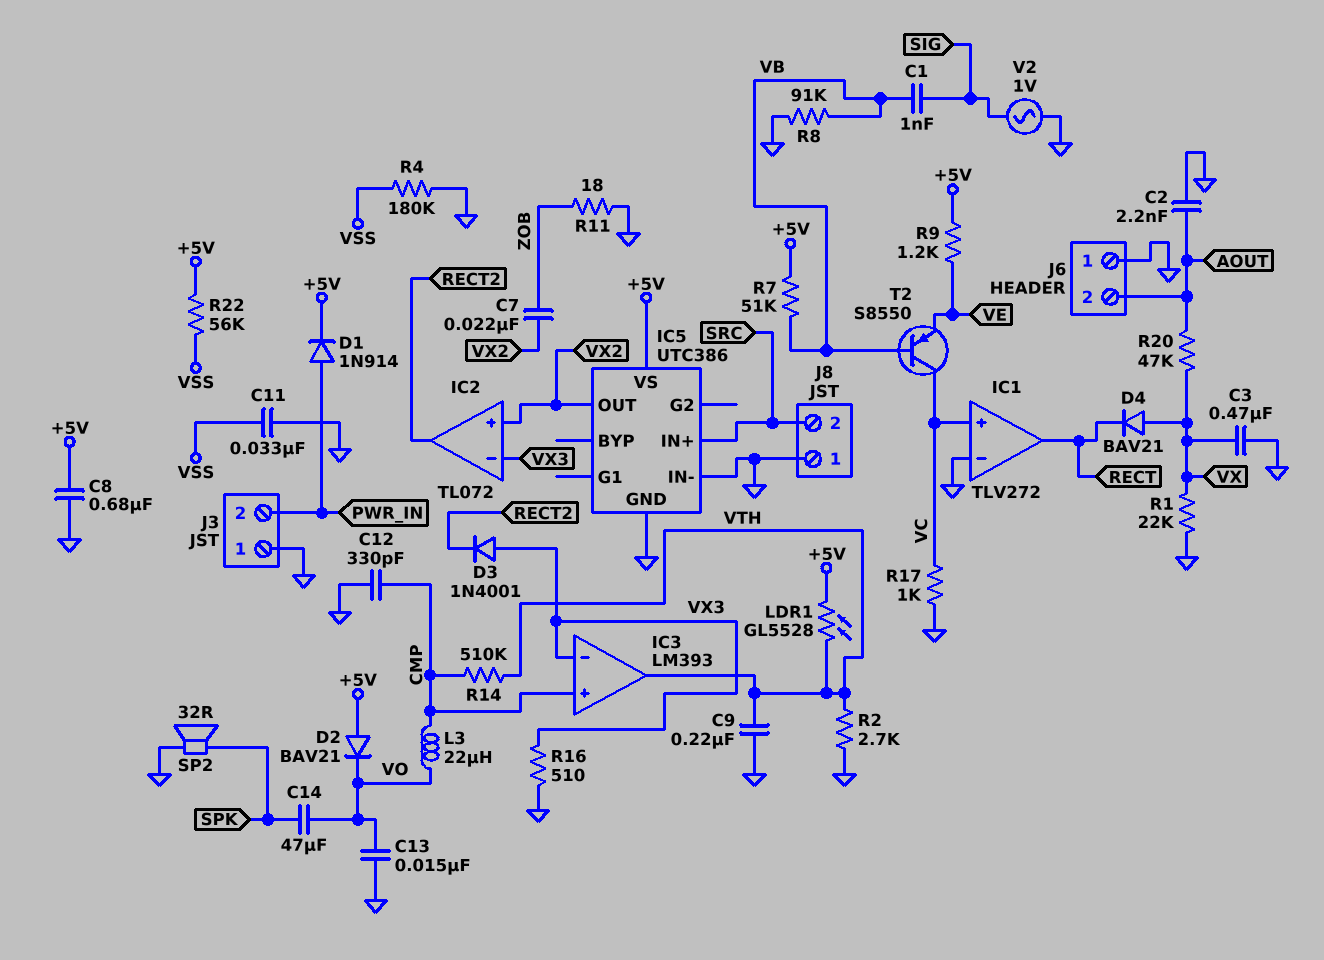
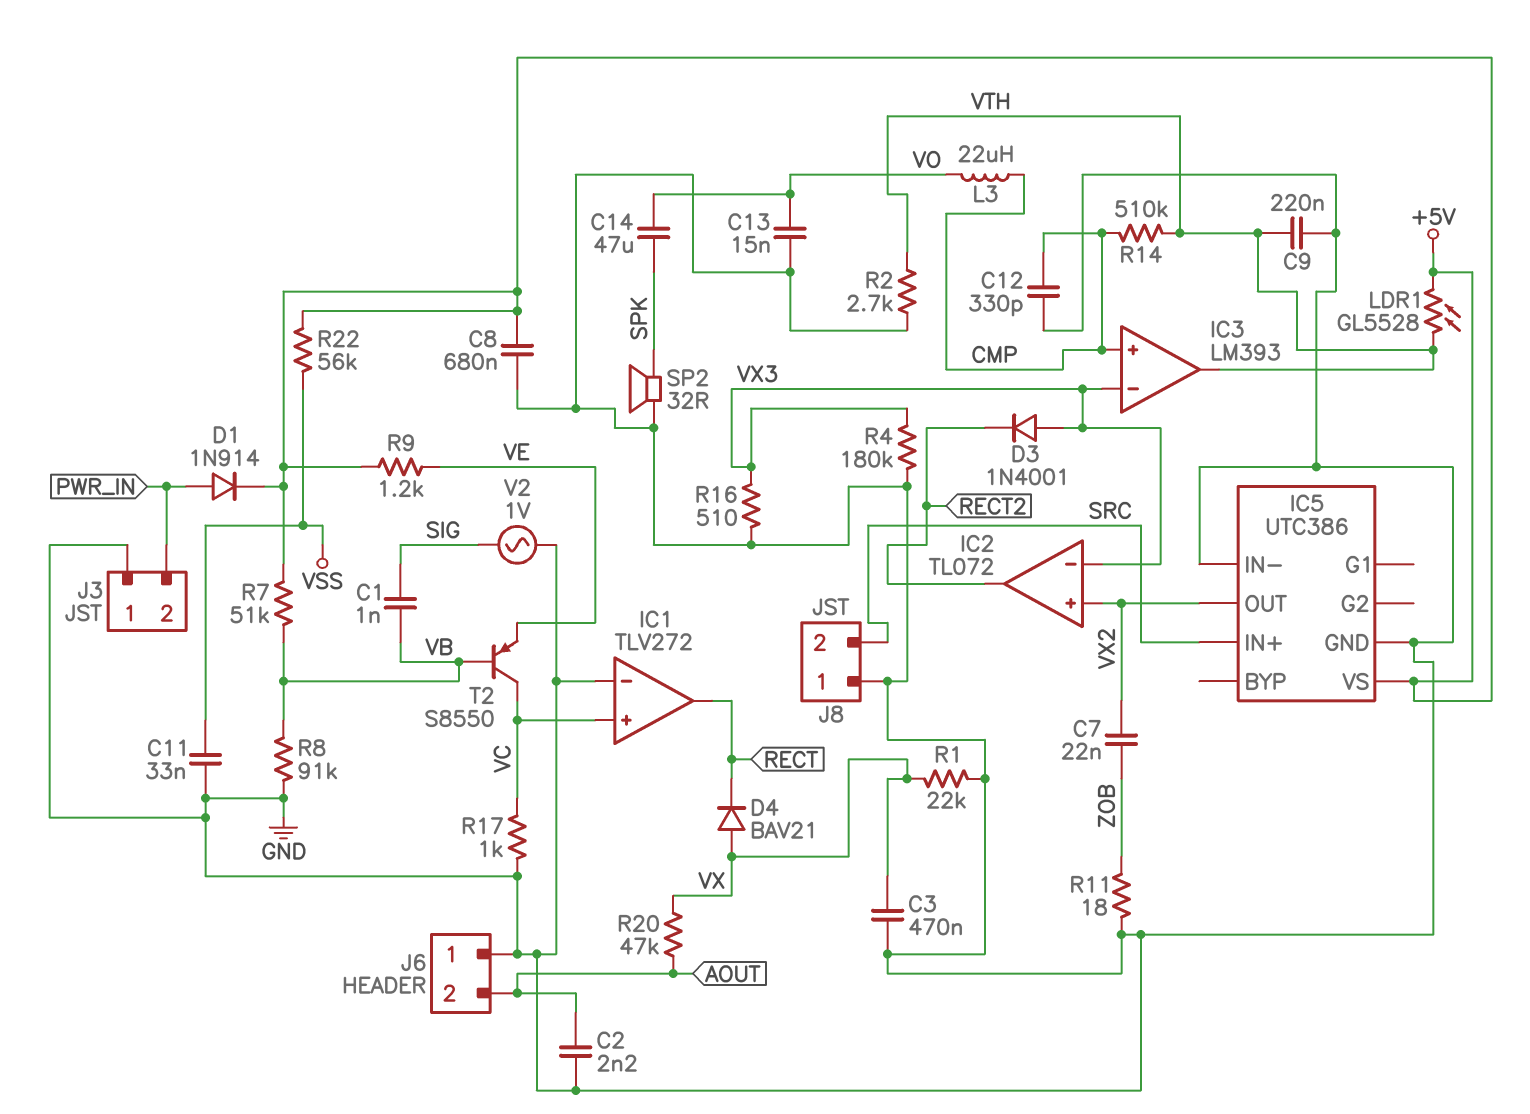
D2: diode BAV21 (A +5V, K VO) -> none
R4: 180k (GND, VSS) -> 180k (GND, VX3)

